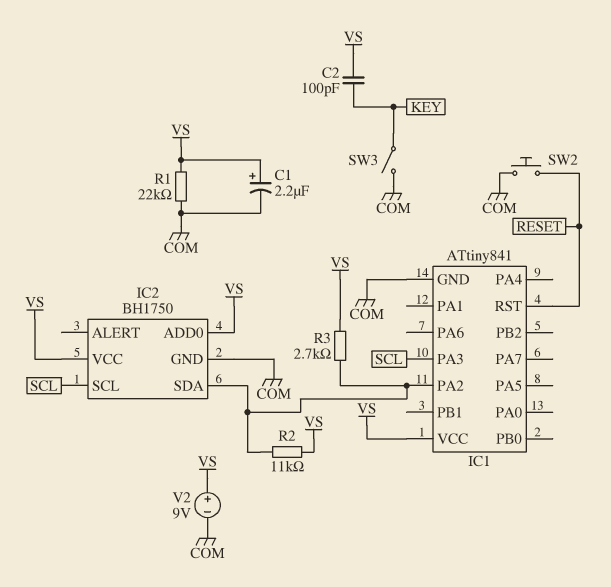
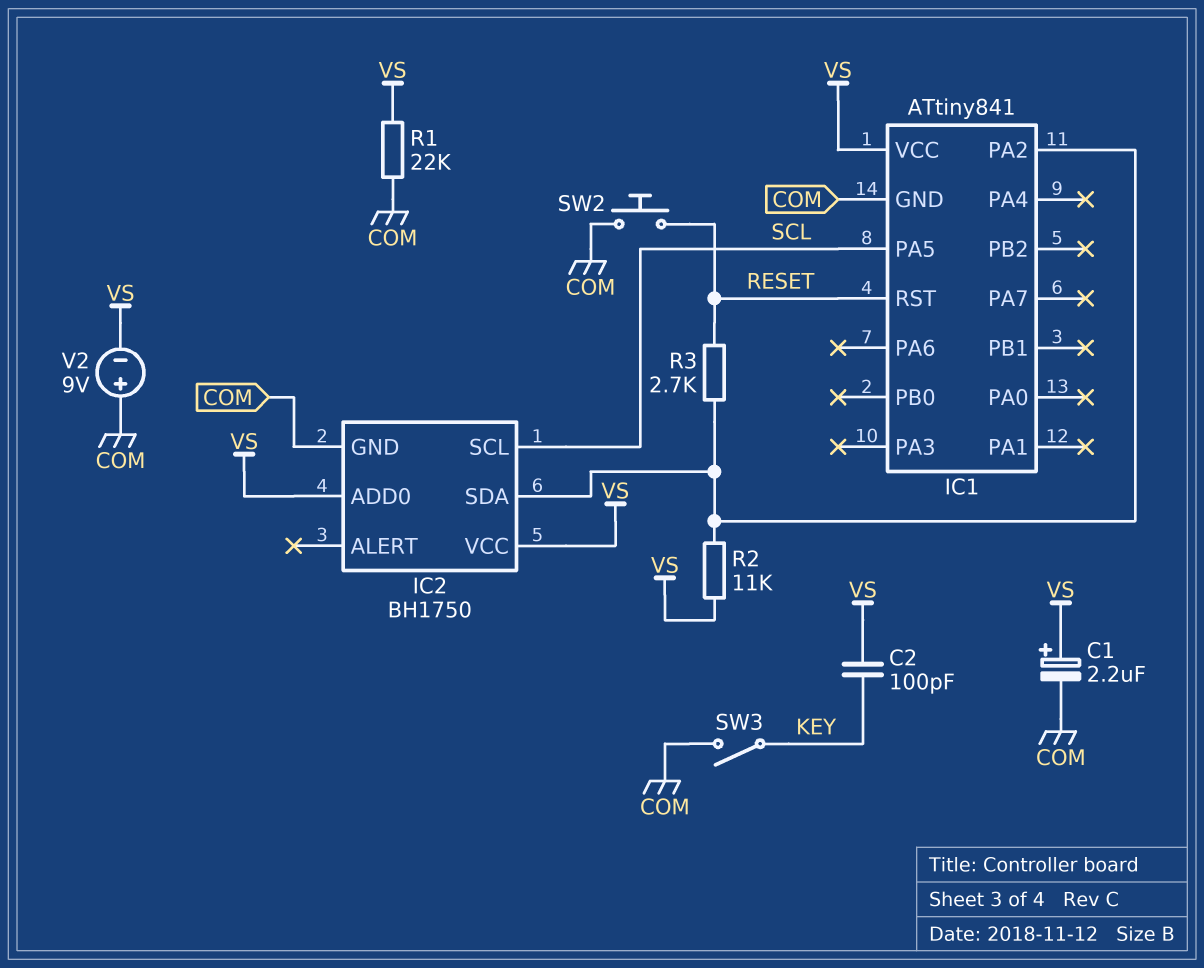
IC1 pin PA3: SCL -> none
IC1 pin PA5: none -> SCL
R3: 2.7k (IC1/PA2, VS) -> 2.7k (IC1/PA2, RESET)
V2: 9V (plus VS, minus COM) -> 9V (plus COM, minus VS)

